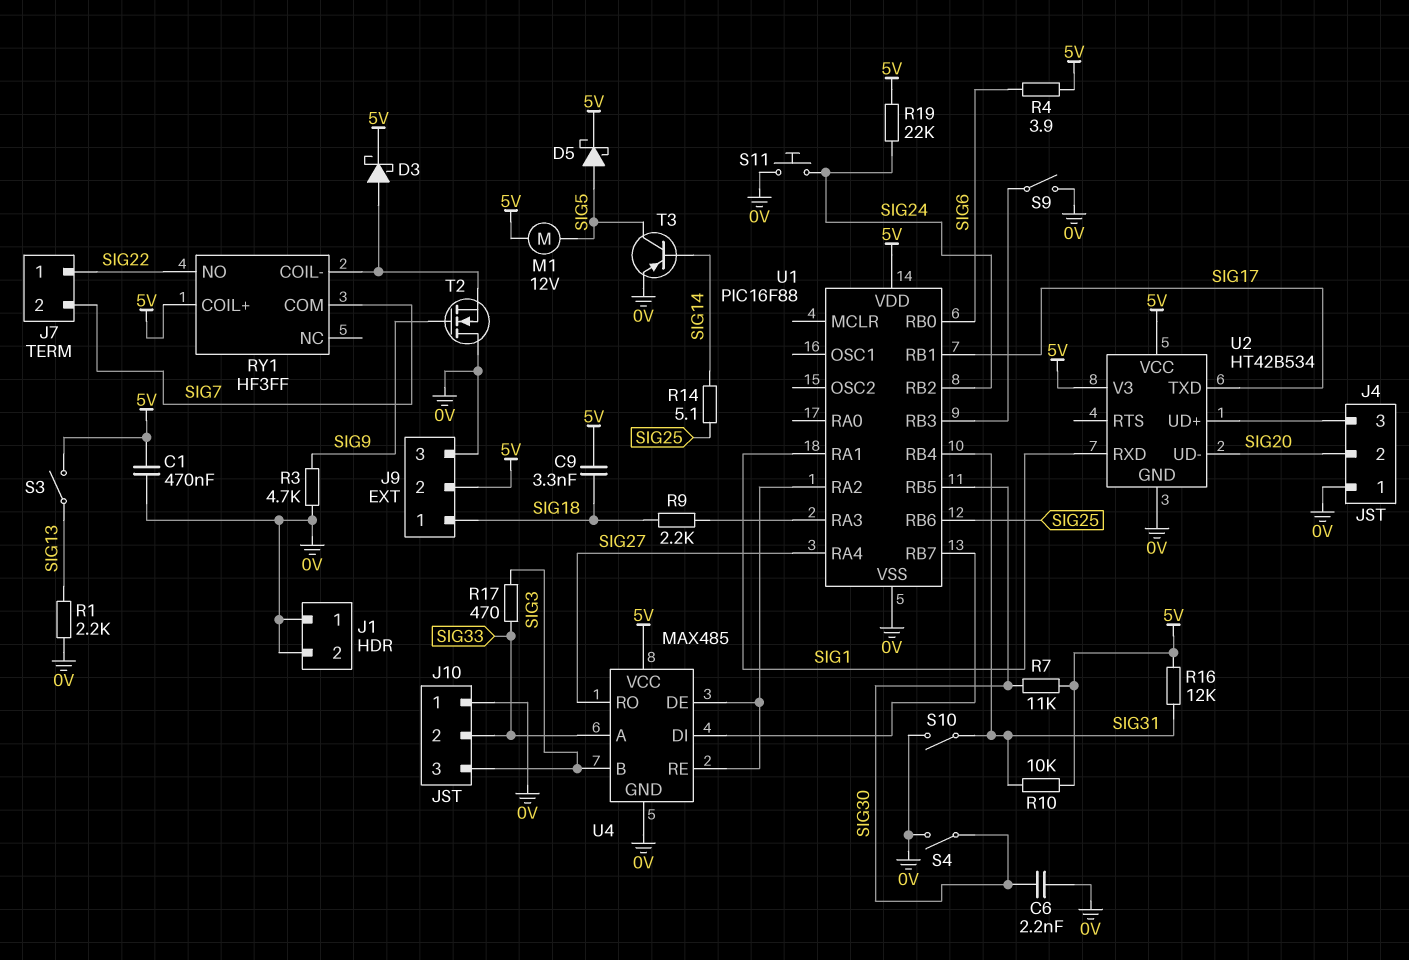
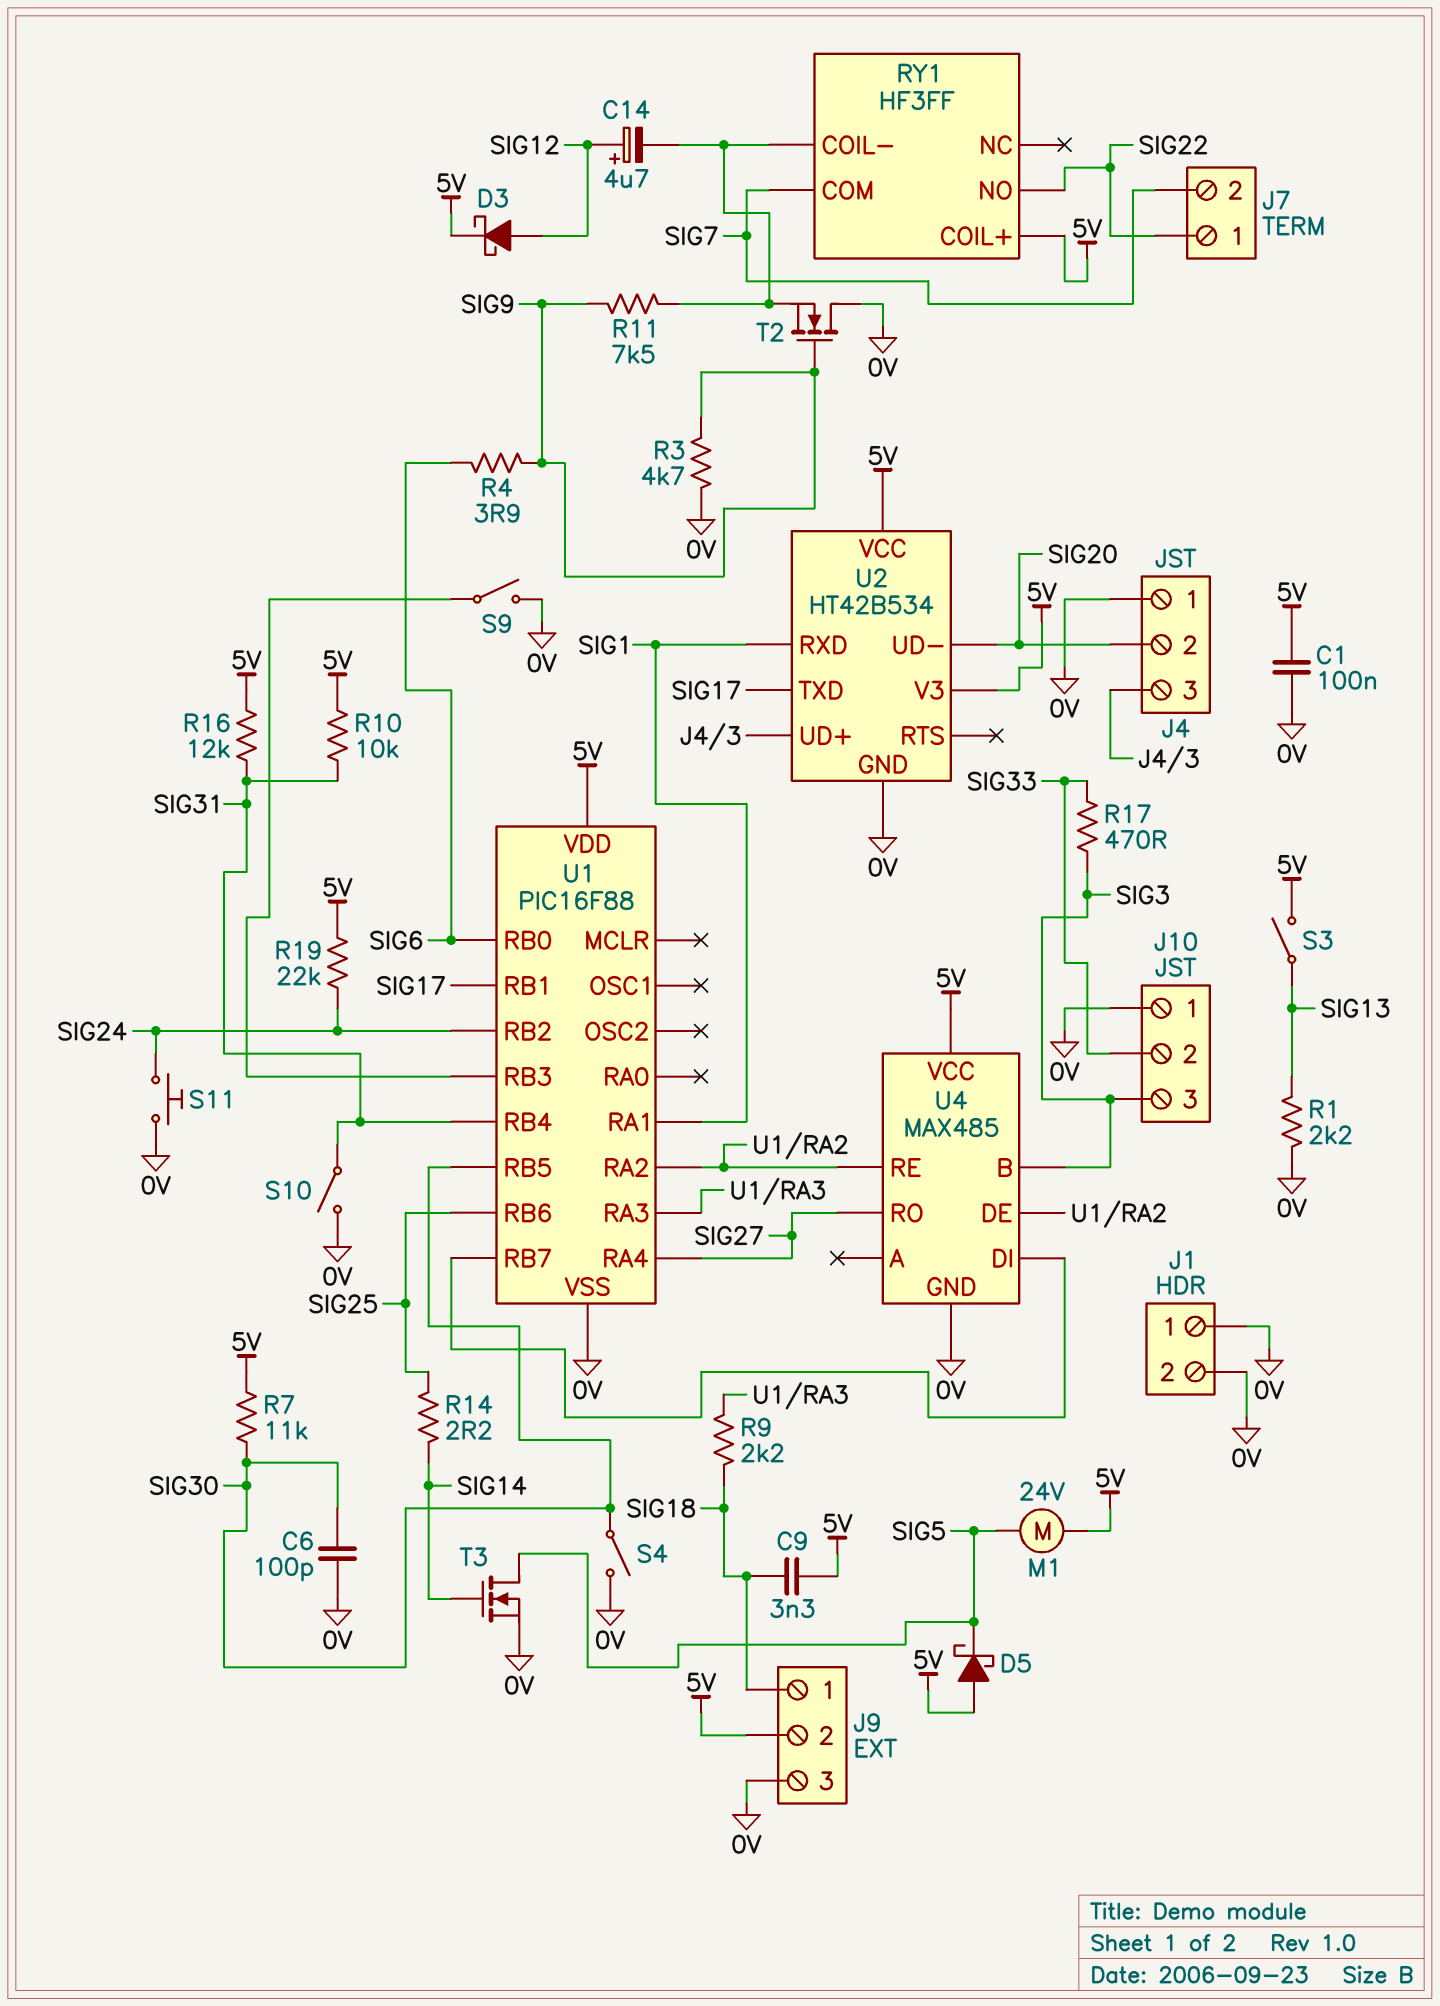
C1: 470nF (0V, 5V) -> 100nF (0V, 5V)
C6: 2.2nF (0V, SIG30) -> 100pF (0V, SIG30)
C14: none -> 4.7uF (plus SIG12, minus RY1/COIL-)
D3: schottky (A RY1/COIL-, K 5V) -> schottky (A SIG12, K 5V)
D5: schottky (A SIG5, K 5V) -> schottky (A 5V, K SIG5)
M1: motor 12V (5V, SIG5) -> motor 24V (5V, SIG5)
R4: 3.9 (5V, SIG6) -> 3.9 (SIG6, SIG9)
R11: none -> 7.5k (RY1/COIL-, SIG9)
R14: 5.1 (SIG14, SIG25) -> 2.2 (SIG14, SIG25)
T3: PNP (B SIG14, C SIG5, E 0V) -> NMOS (G SIG14, D SIG5, S 0V)
U4 pin A: SIG33 -> none

